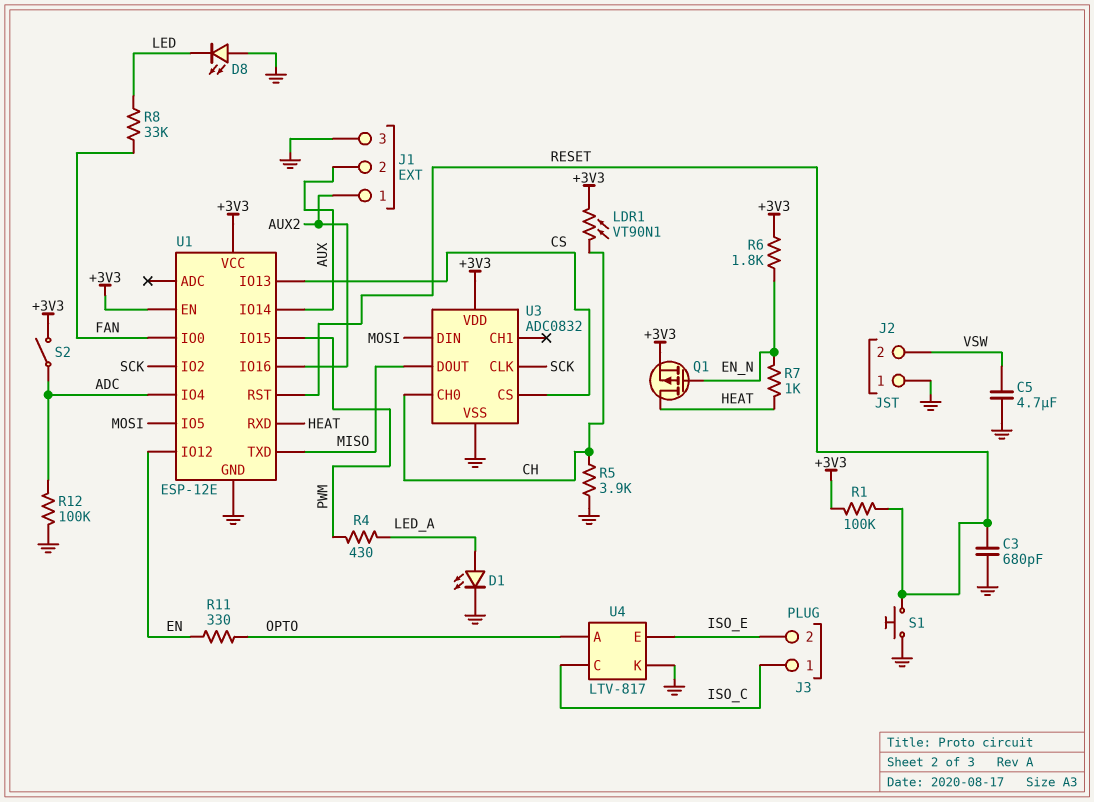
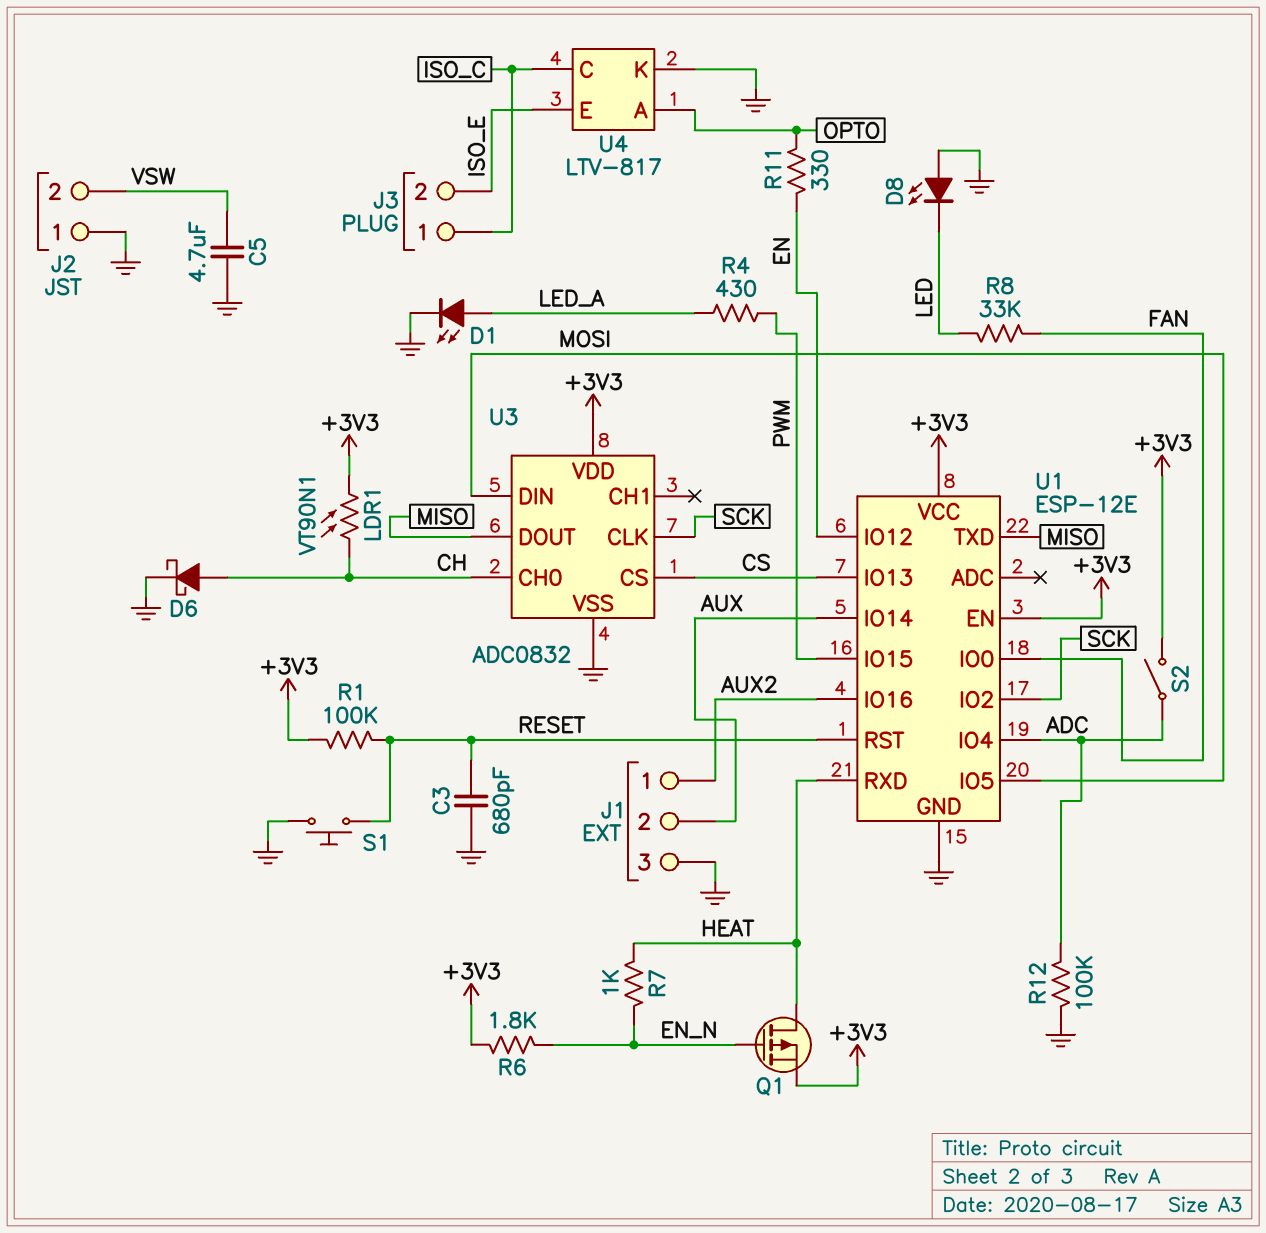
D6: none -> schottky (A CH, K GND)
R5: 3.9k (CH, GND) -> none

